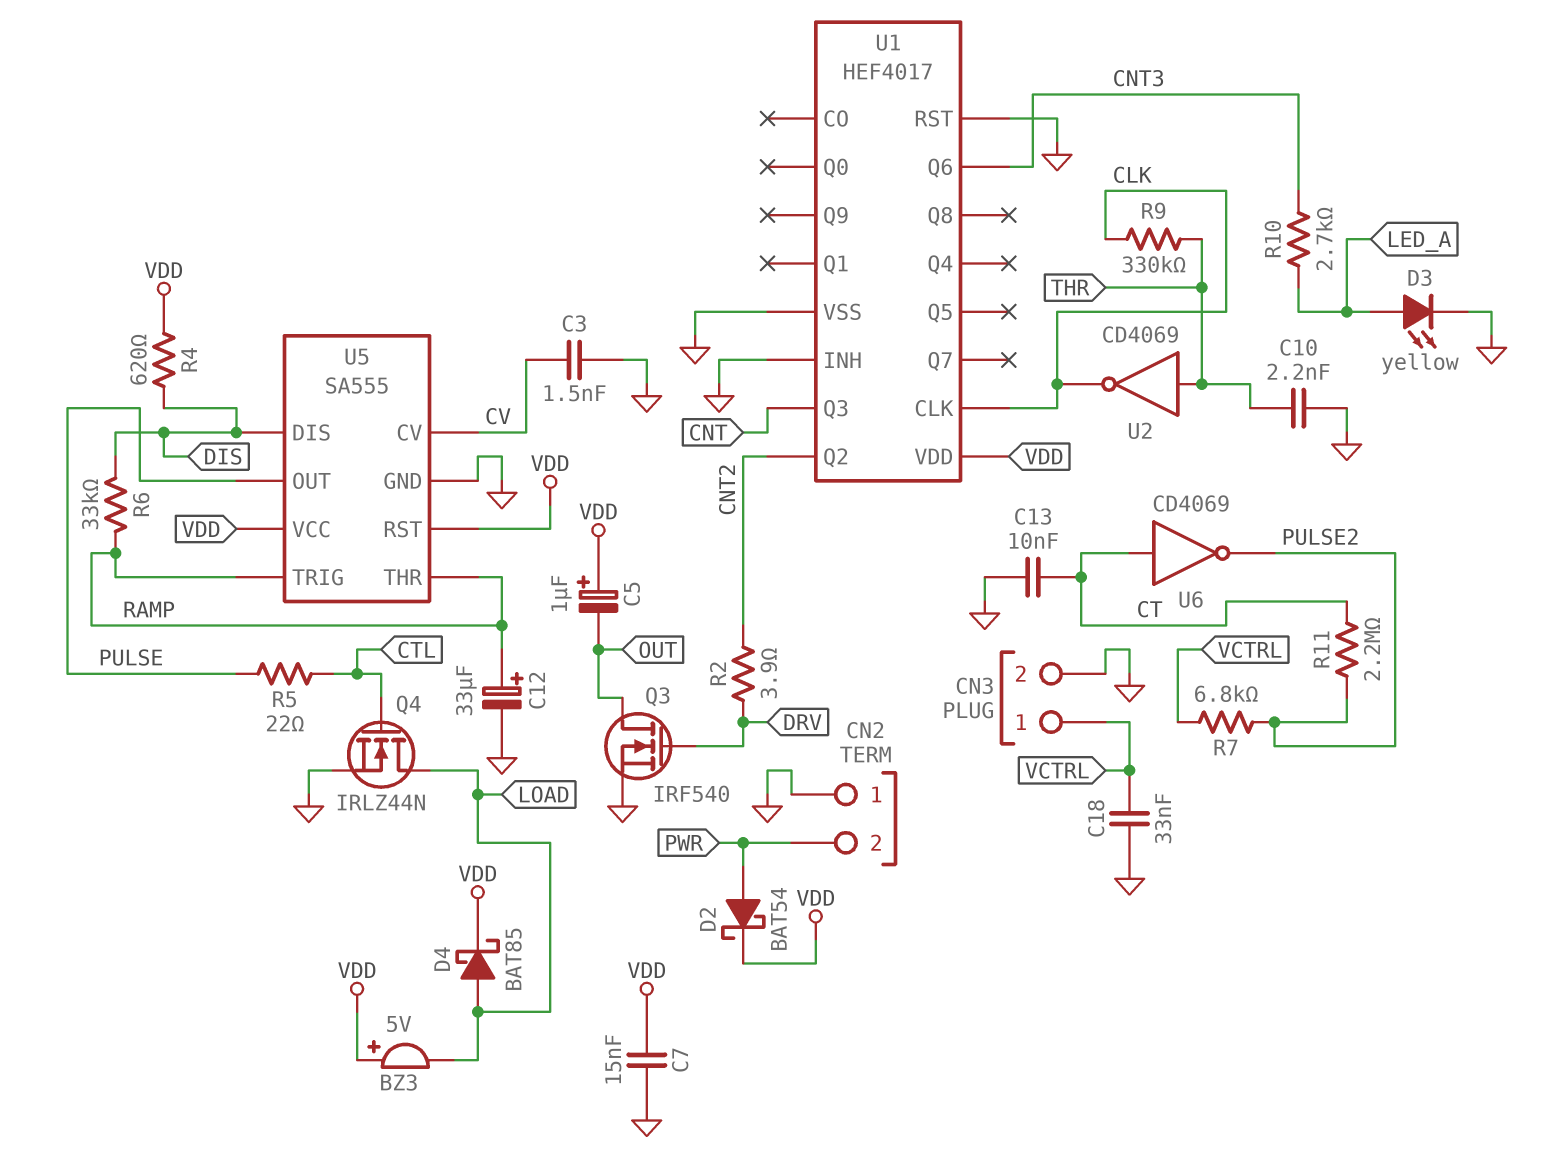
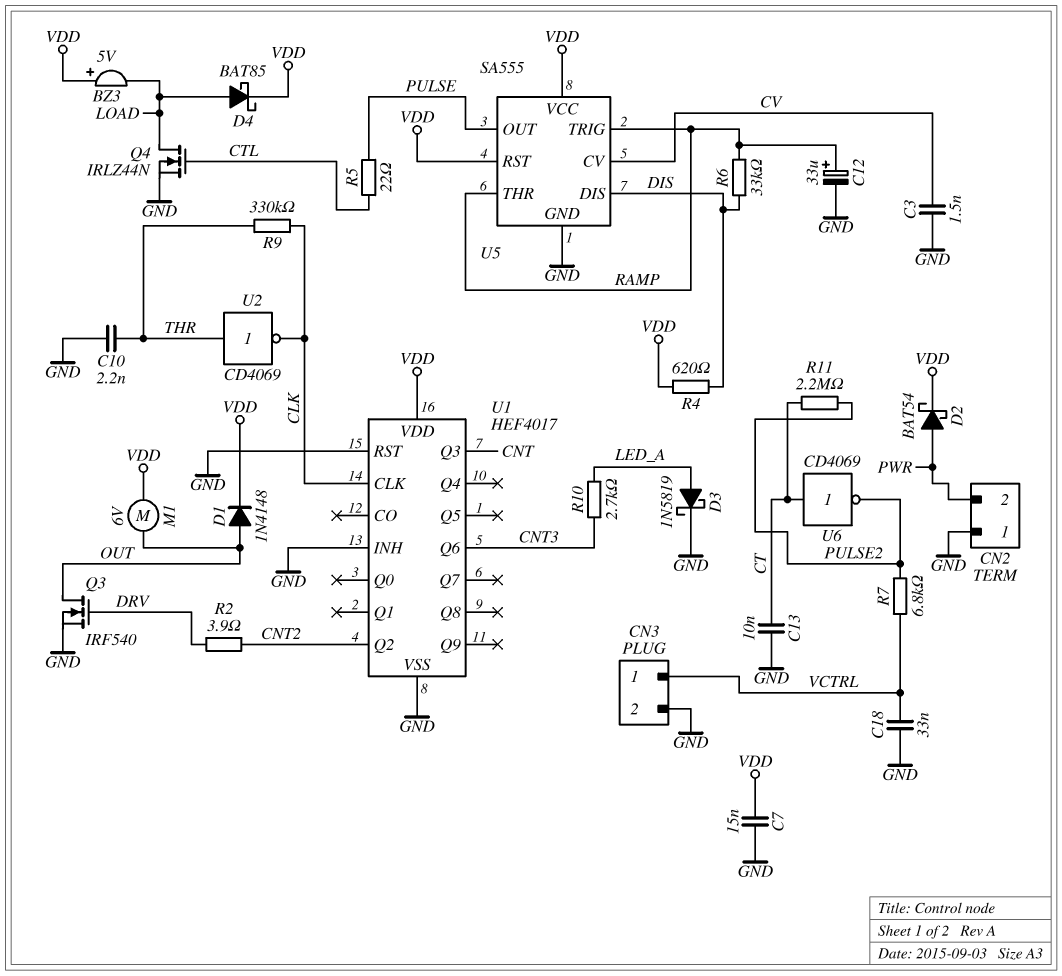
C5: 1uF (plus VDD, minus OUT) -> none
D1: none -> diode 1N4148 (A OUT, K VDD)
D3: LED yellow (A LED_A, K GND) -> schottky 1N5819 (A LED_A, K GND)
M1: none -> motor 6V (OUT, VDD)

